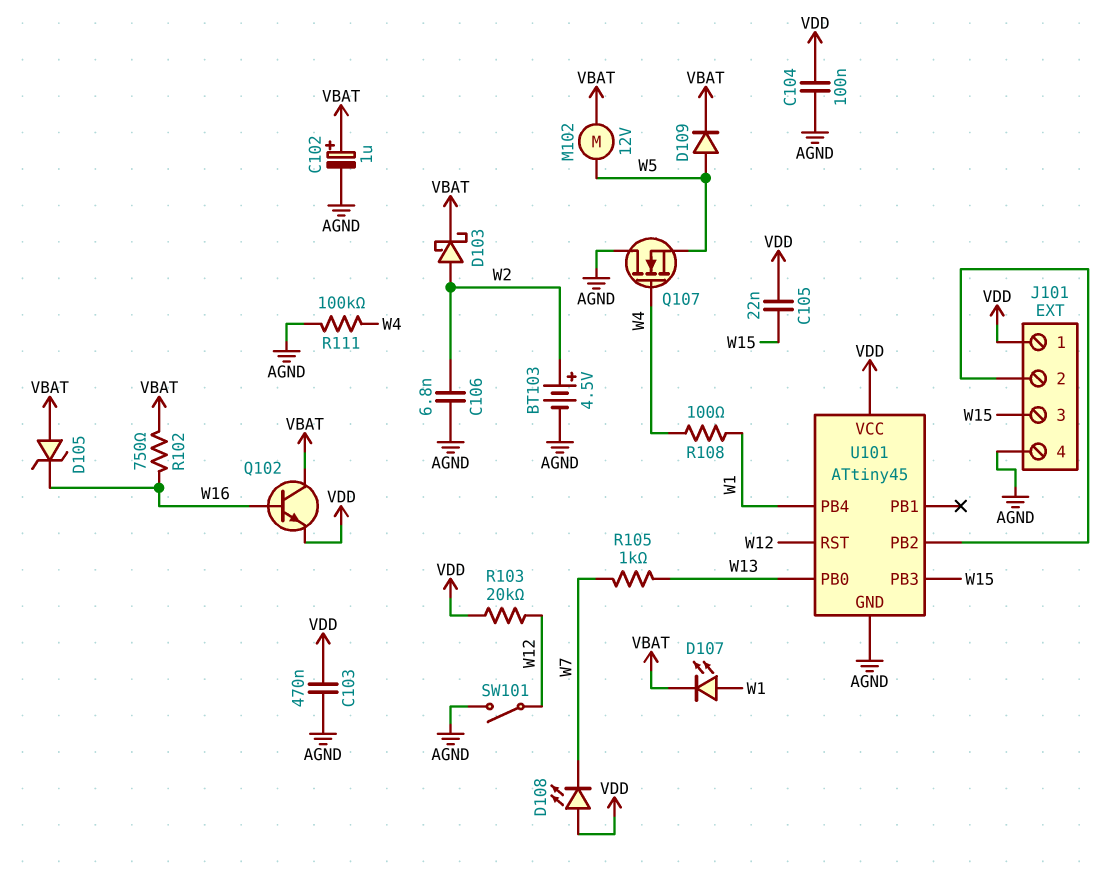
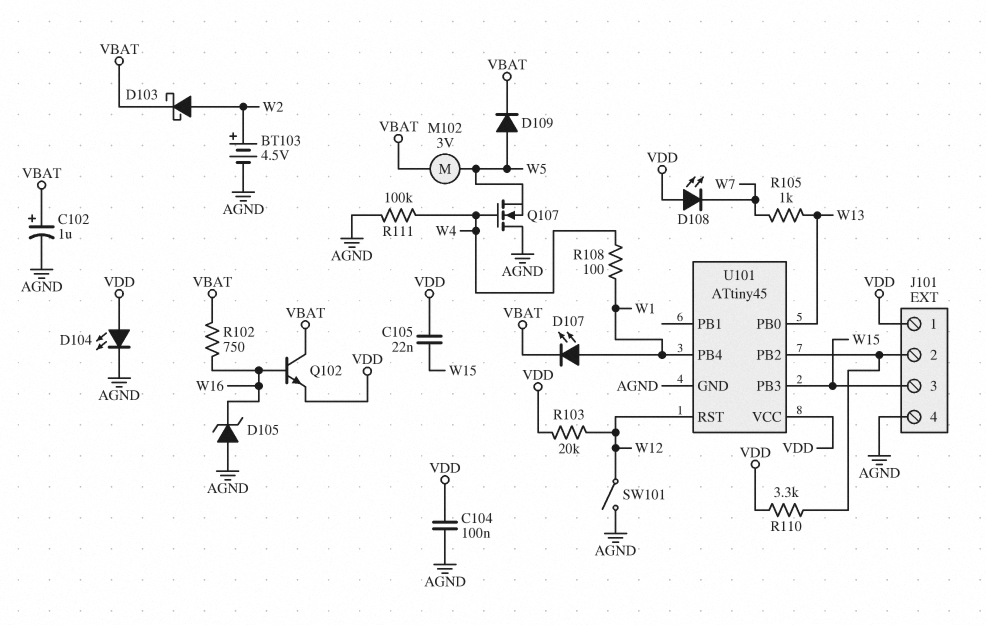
C103: 470nF (AGND, VDD) -> none
C106: 6.8nF (AGND, W2) -> none
D104: none -> LED (A VDD, K AGND)
D105: zener (A VBAT, K W16) -> zener (A AGND, K W16)
M102: motor 12V (VBAT, W5) -> motor 3V (VBAT, W5)
R110: none -> 3.3k (J101/2, VDD)

